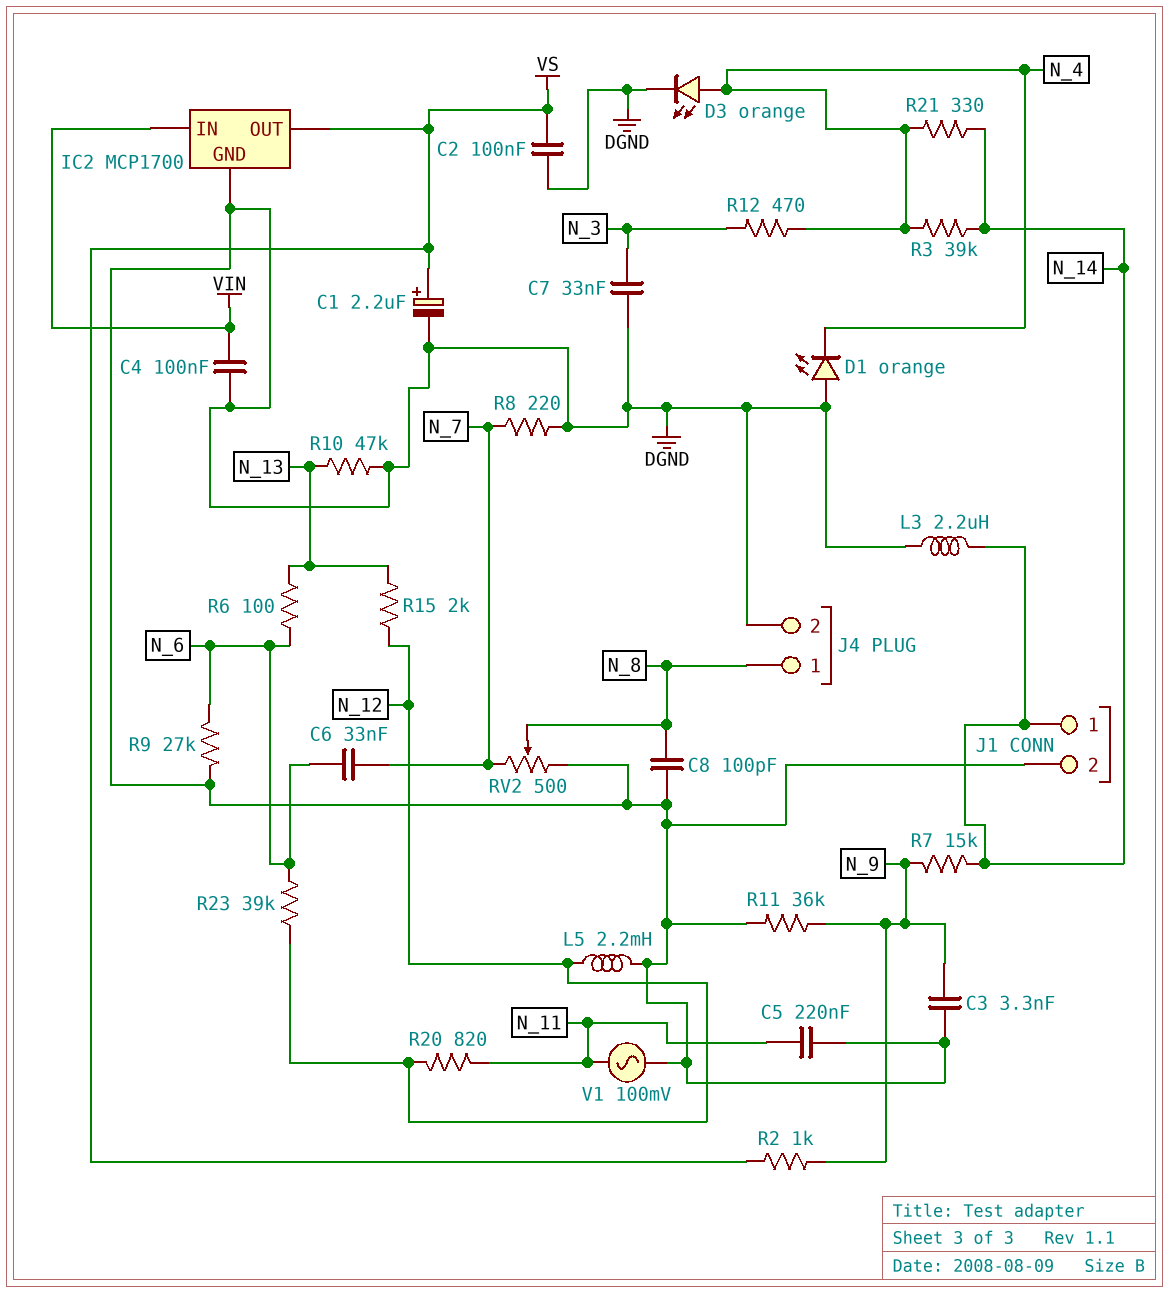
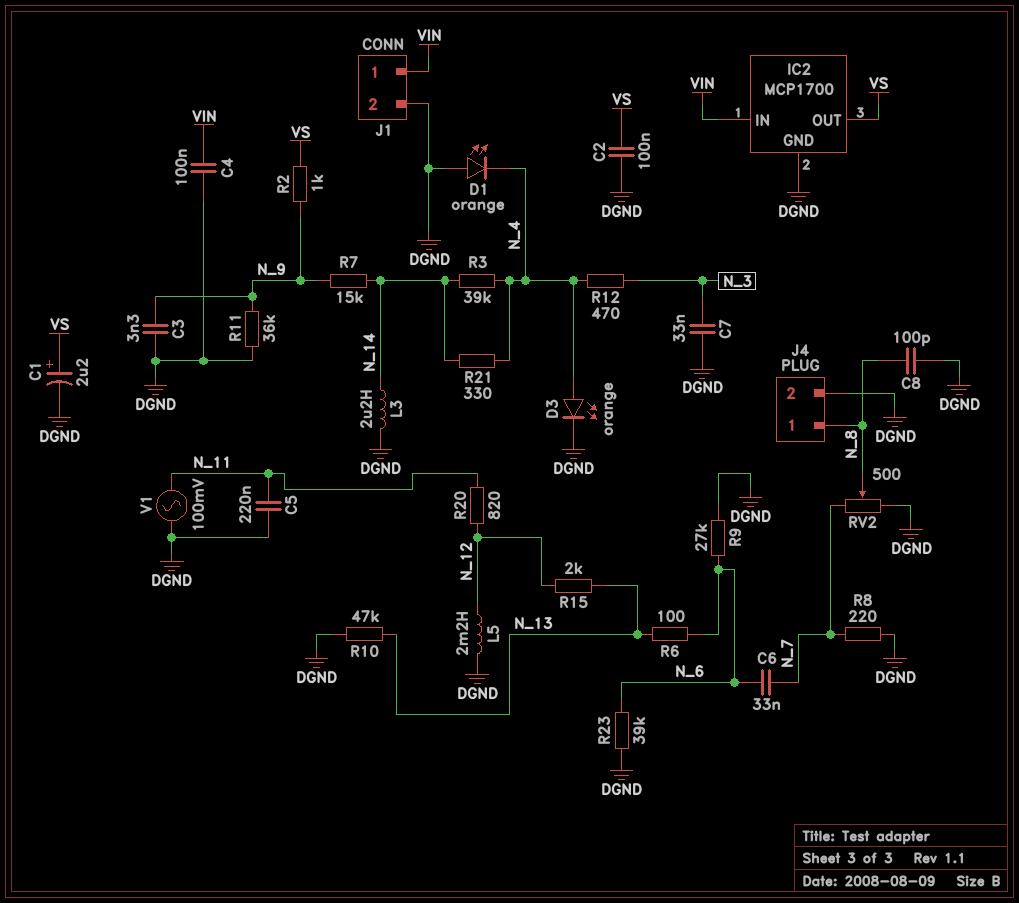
J1 pin 1: N_14 -> VIN
R23: 39k (N_6, N_12) -> 39k (DGND, N_6)

